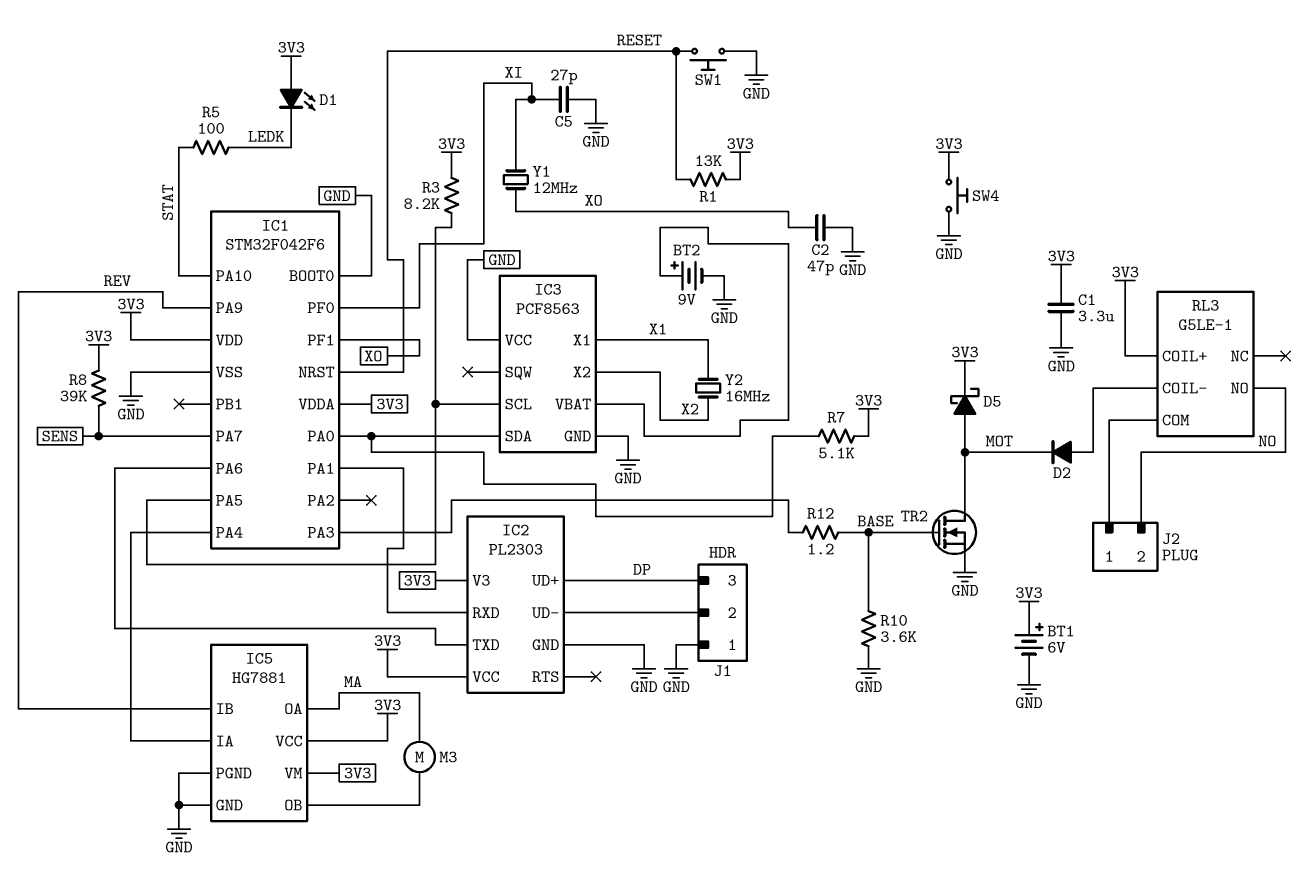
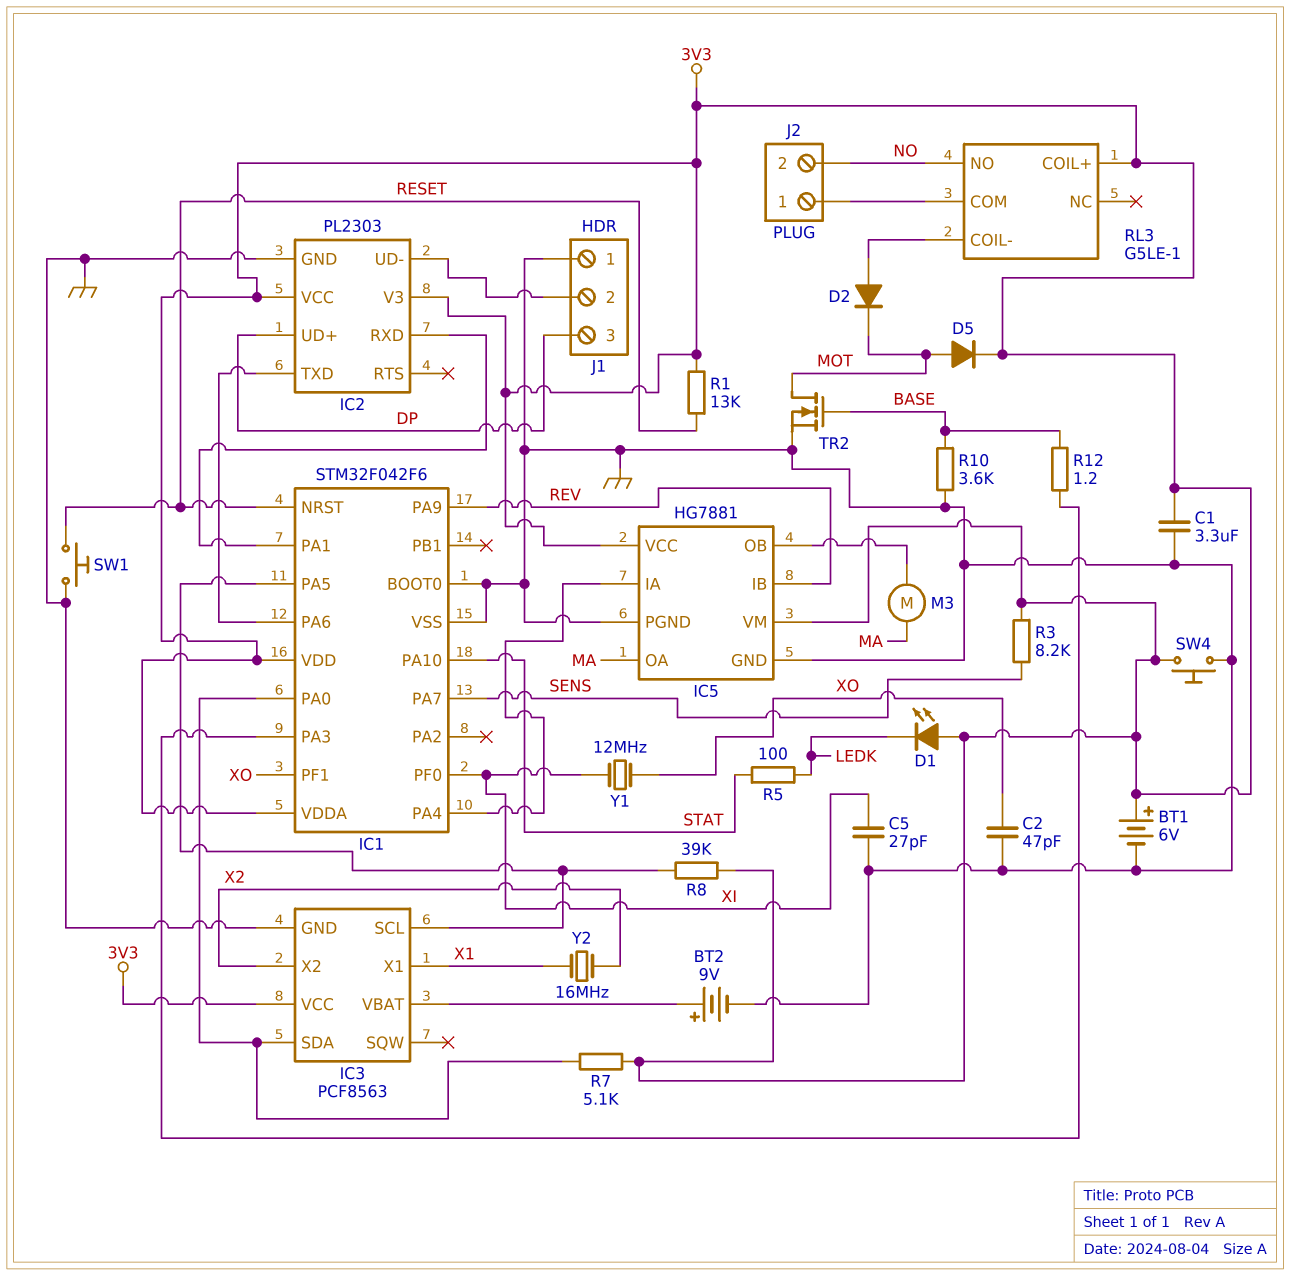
D5: schottky (A MOT, K 3V3) -> diode (A MOT, K 3V3)
IC3 pin VCC: GND -> 3V3
R3: 8.2k (3V3, IC1/PA5) -> 8.2k (3V3, SENS)
R8: 39k (3V3, SENS) -> 39k (3V3, IC1/PA5)

